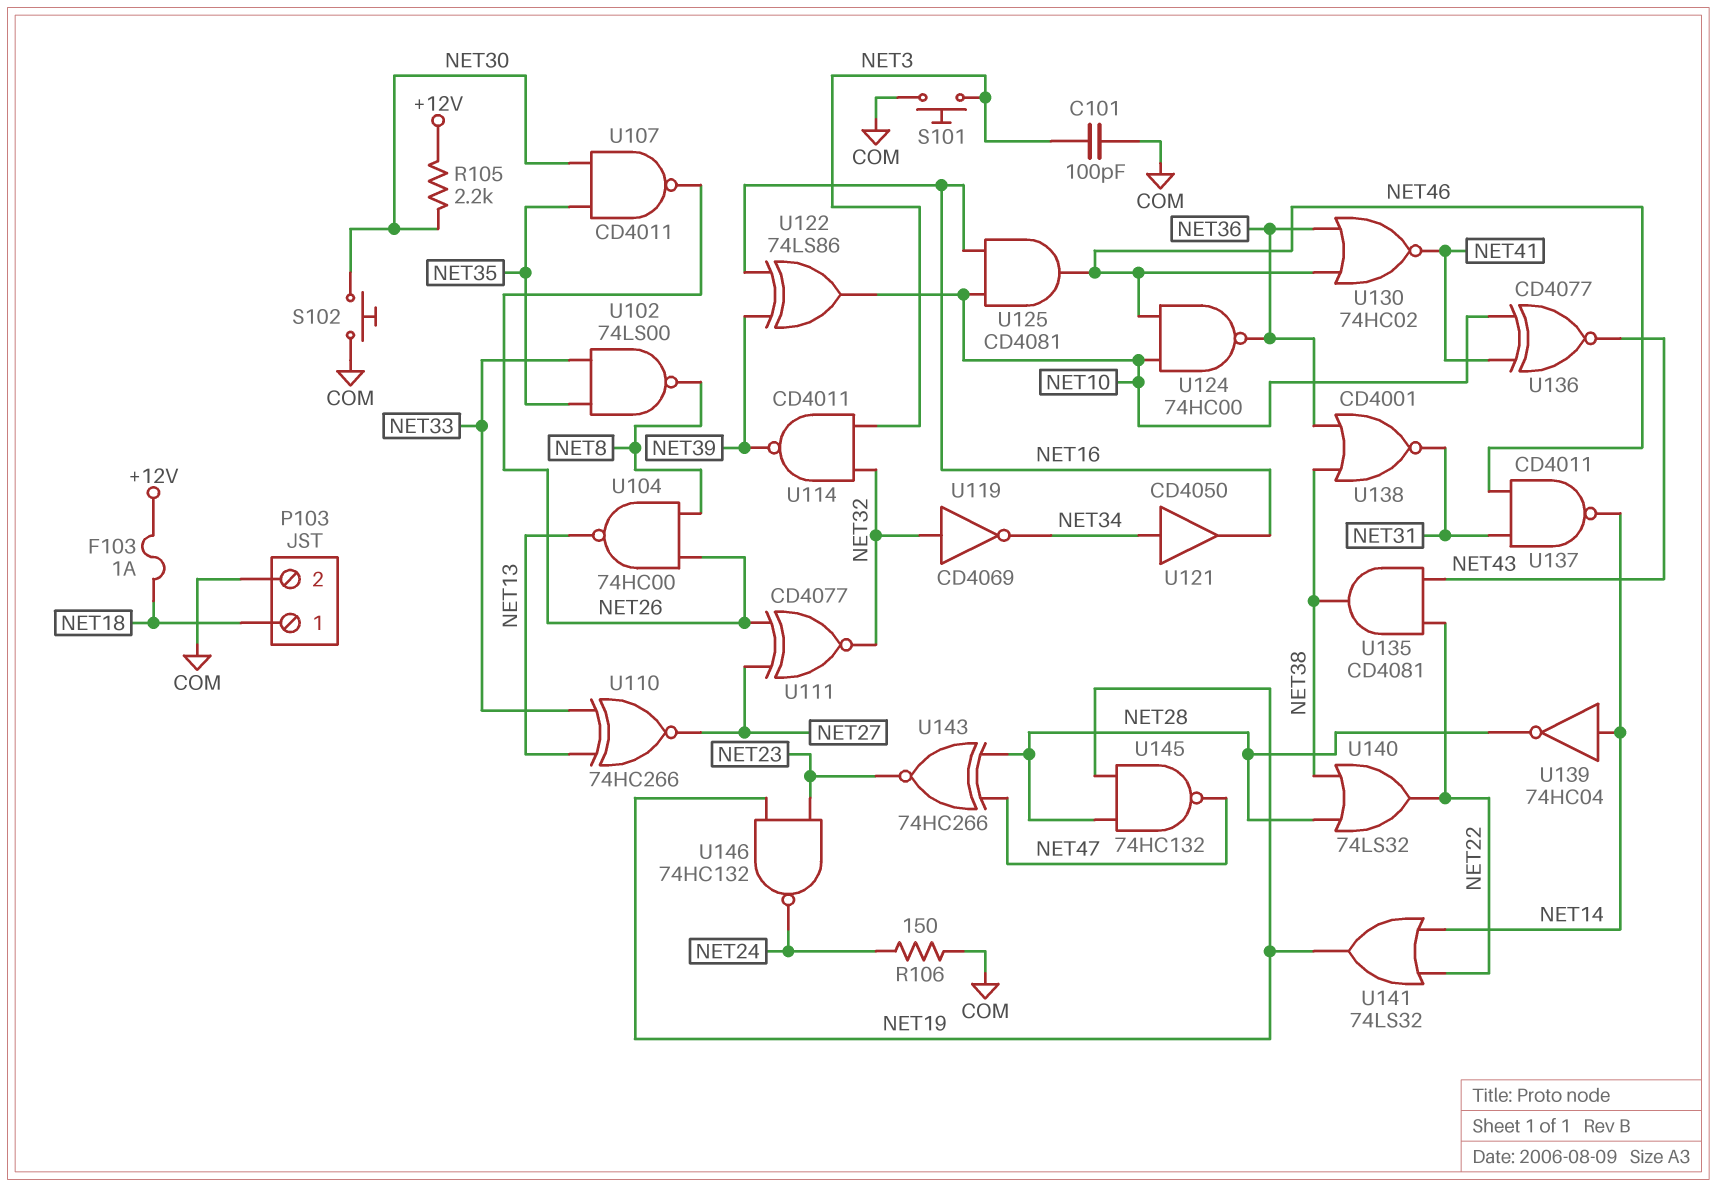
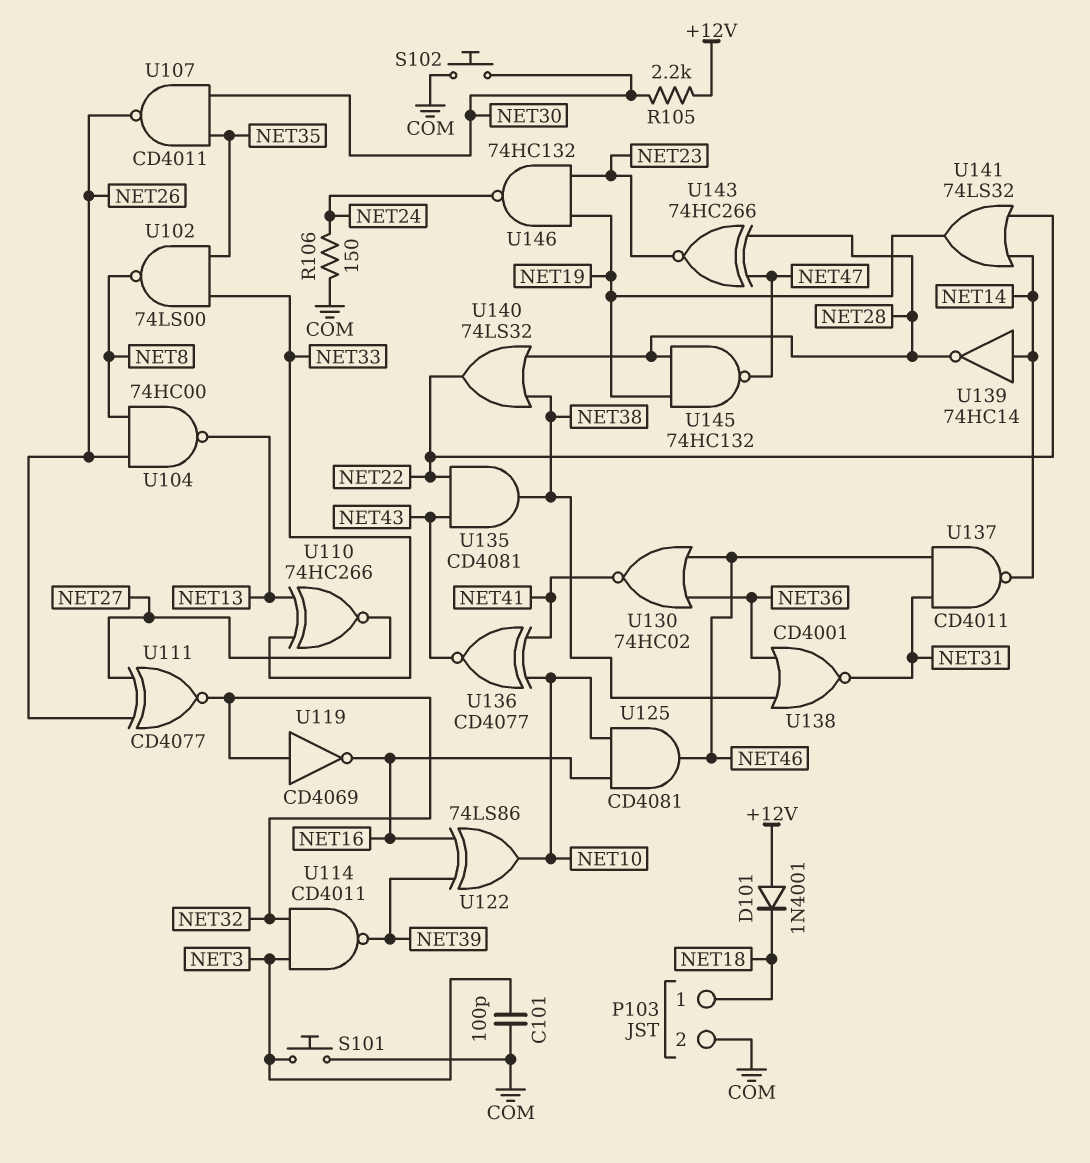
D101: none -> diode 1N4001 (A +12V, K NET18)
F103: 1A (+12V, NET18) -> none
U119: NOT CD4069 (in NET32, out NET34) -> NOT CD4069 (in NET32, out NET16)
U121: buffer CD4050 (in NET34, out NET16) -> none
U124: NAND 74HC00 (in NET10, in NET46, out NET36) -> none
U139: NOT 74HC04 (in NET14, out NET28) -> NOT 74HC14 (in NET14, out NET28)

